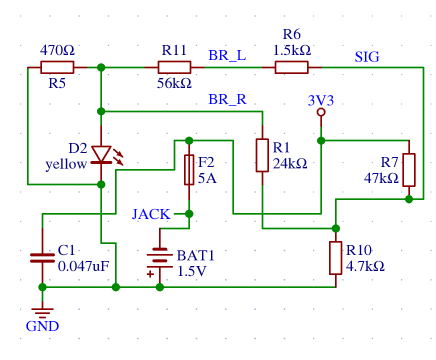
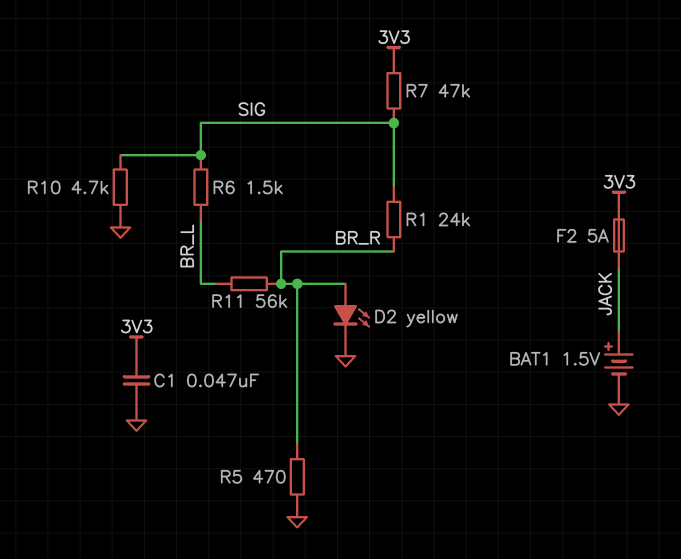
BAT1: 1.5V (plus GND, minus JACK) -> 1.5V (plus JACK, minus GND)

